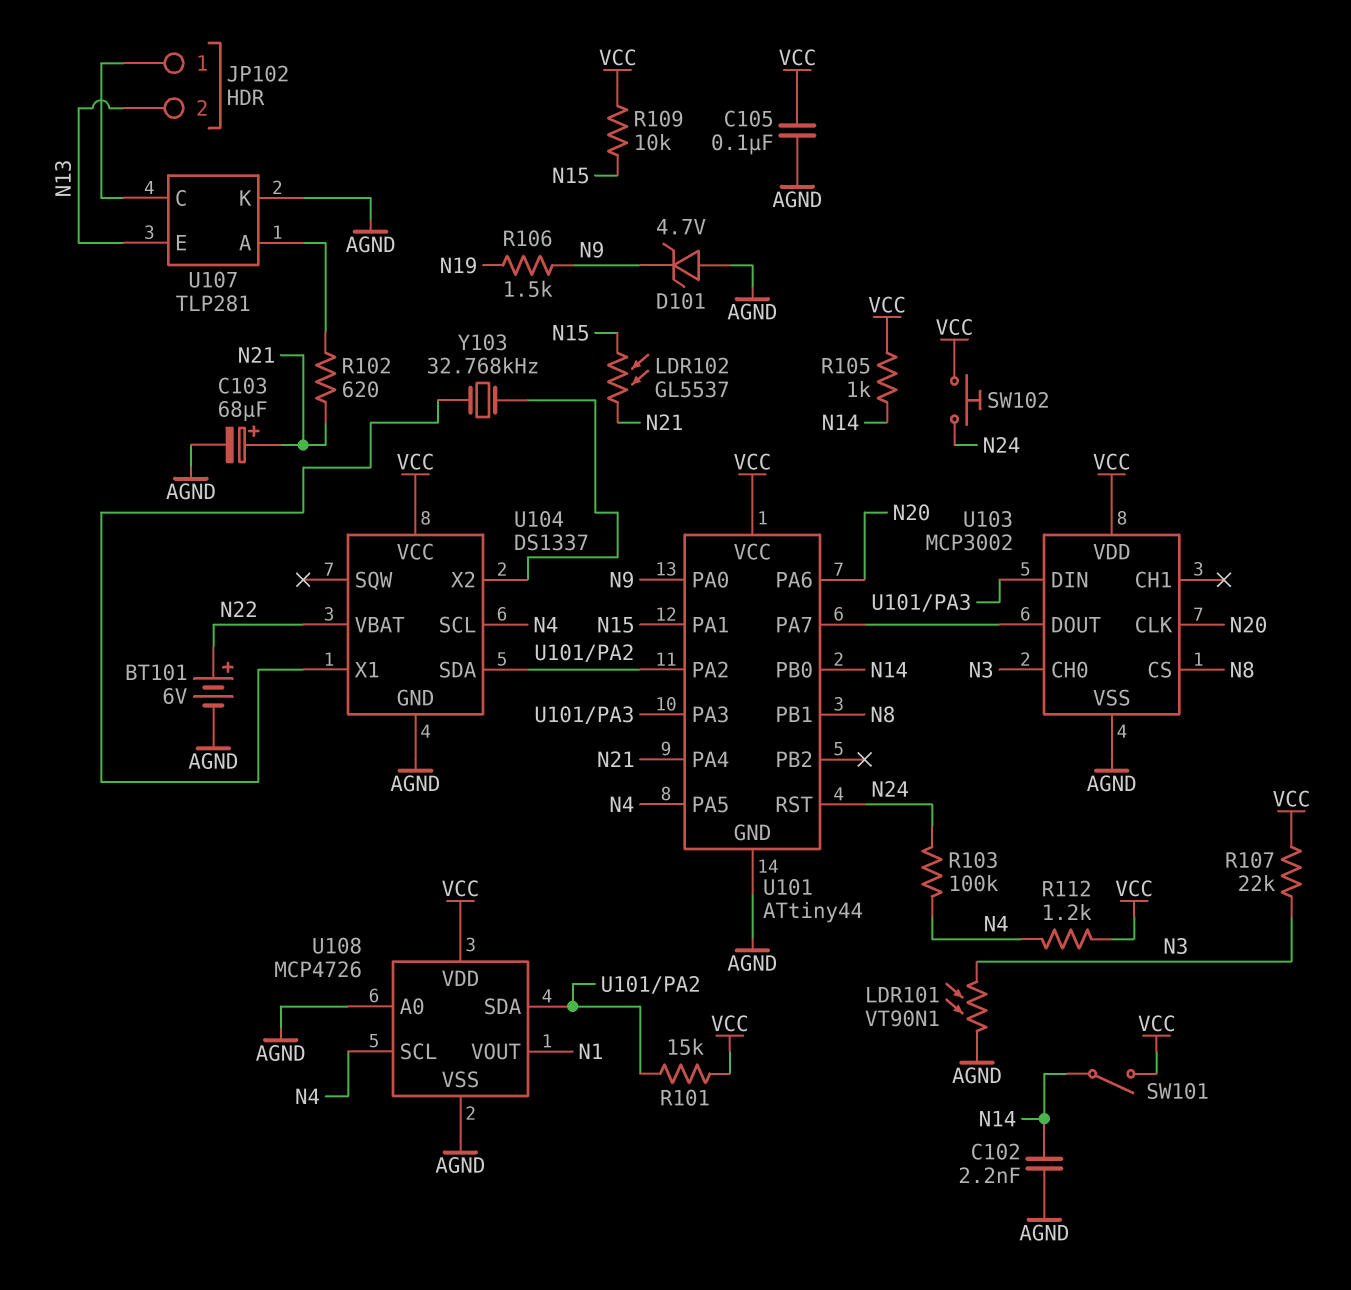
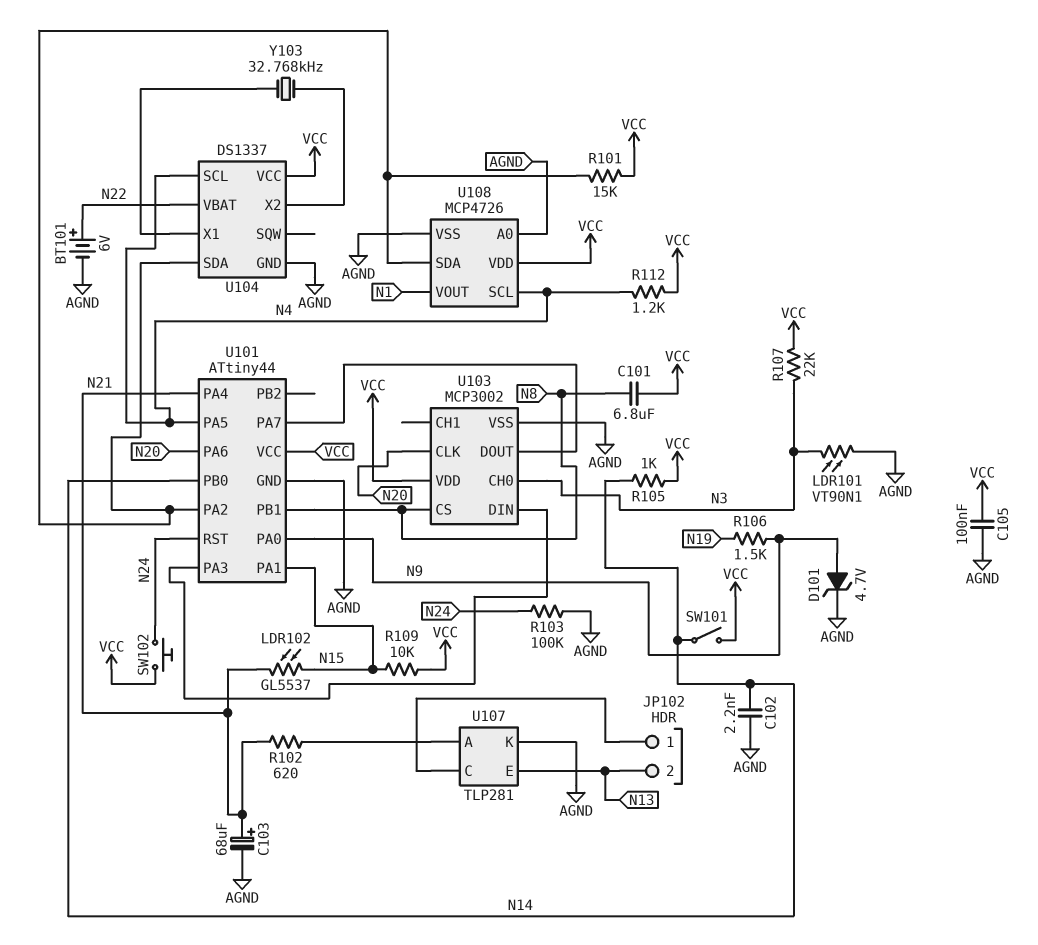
C101: none -> 6.8uF (N8, VCC)
D101: zener 4.7V (A AGND, K N9) -> zener 4.7V (A N9, K AGND)
R103: 100k (N4, N24) -> 100k (AGND, N24)

